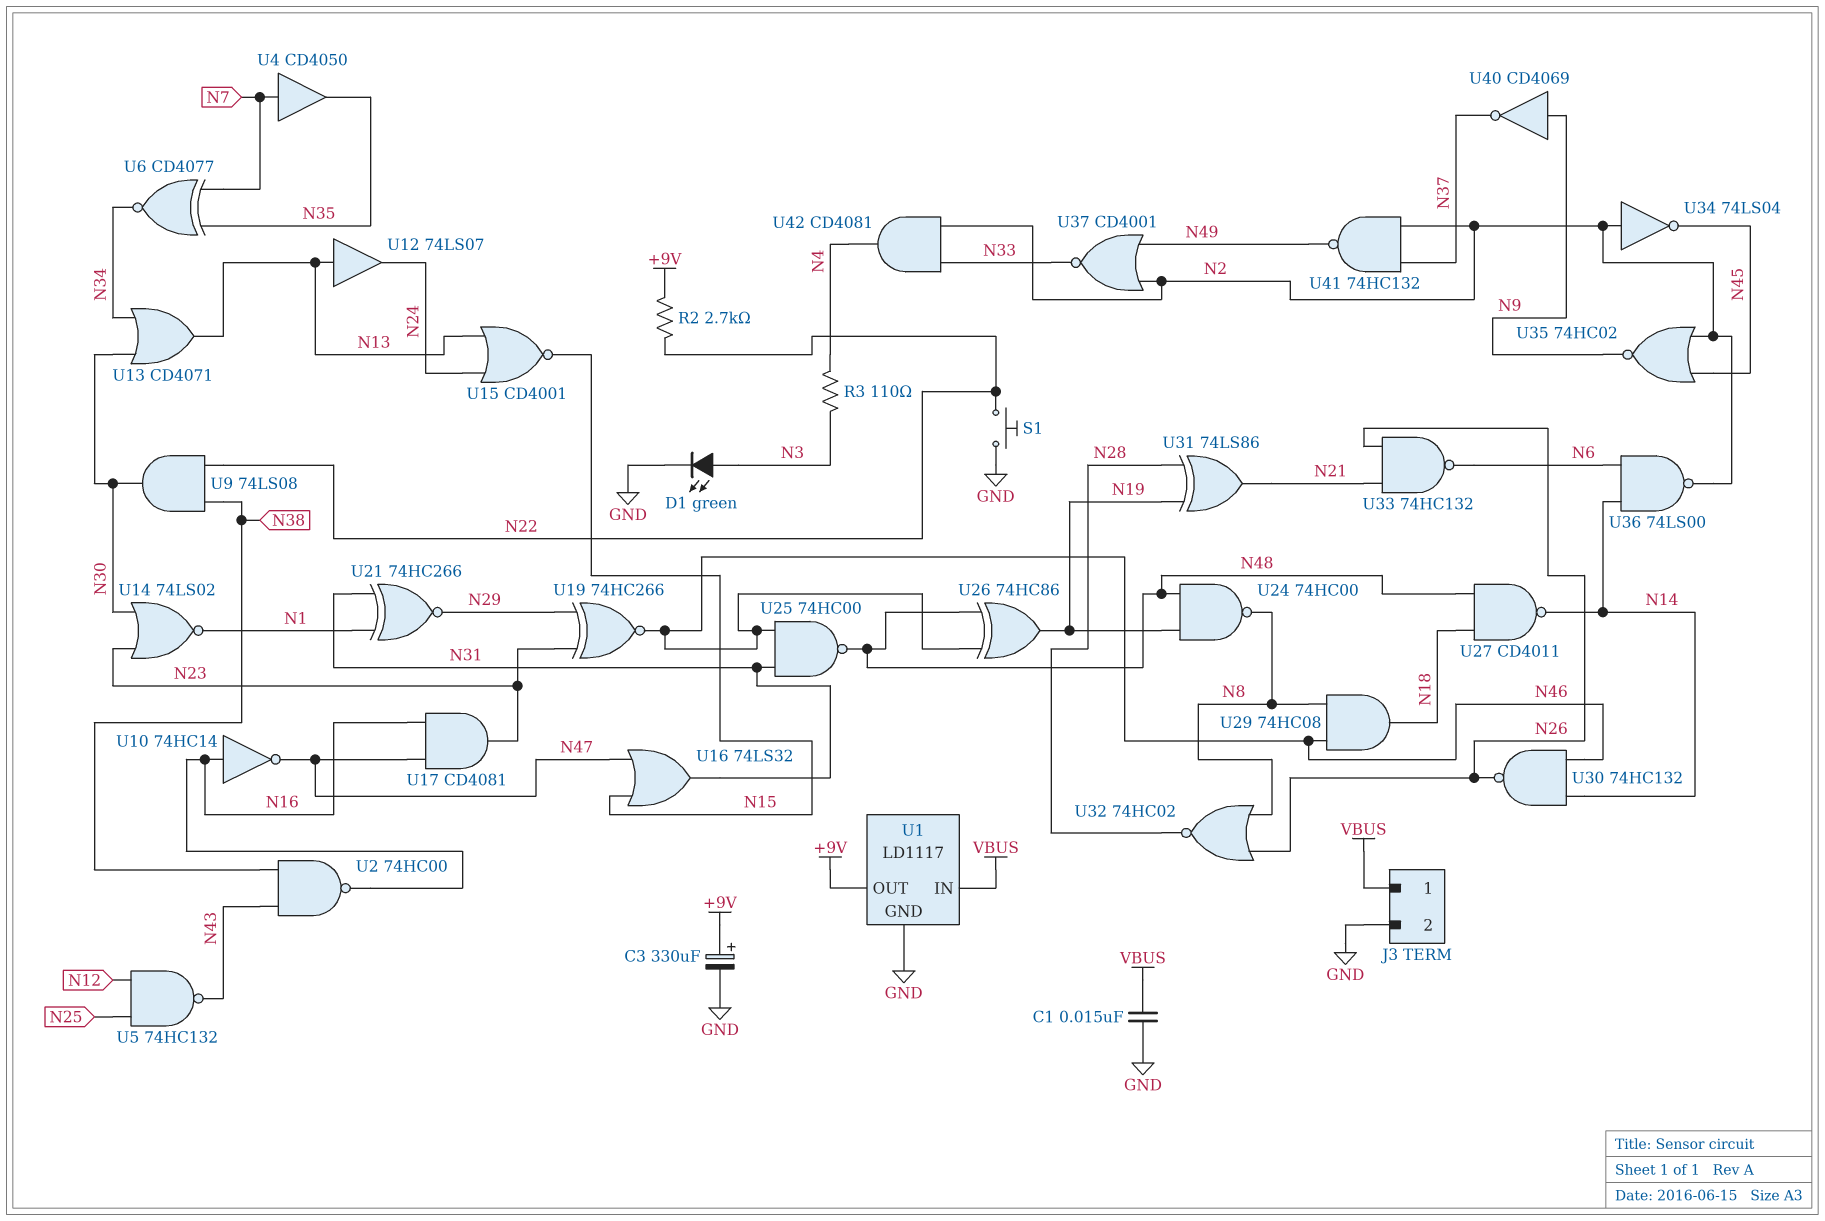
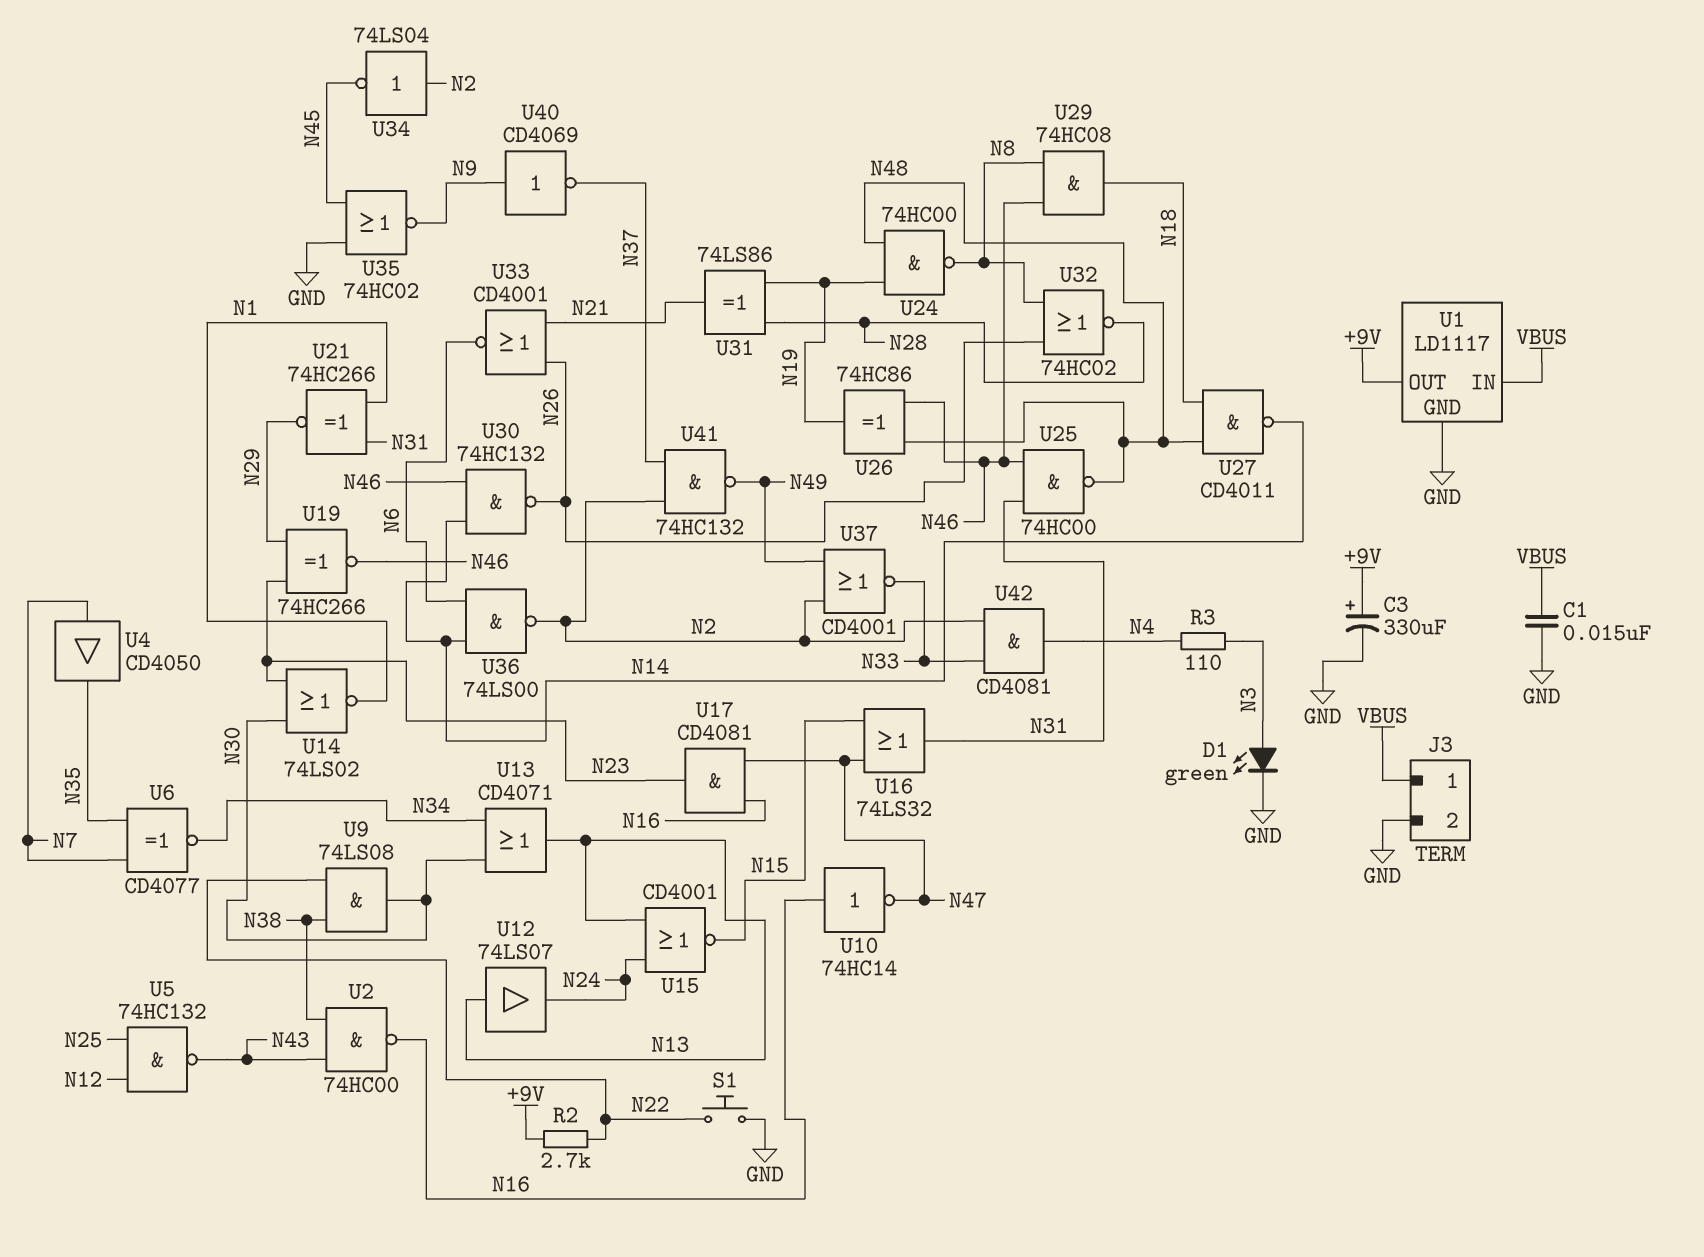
U33: NAND 74HC132 (in N21, in N26, out N6) -> NOR CD4001 (in N21, in N26, out N6)
U35: NOR 74HC02 (in N2, in N45, out N9) -> NOR 74HC02 (in GND, in N45, out N9)

